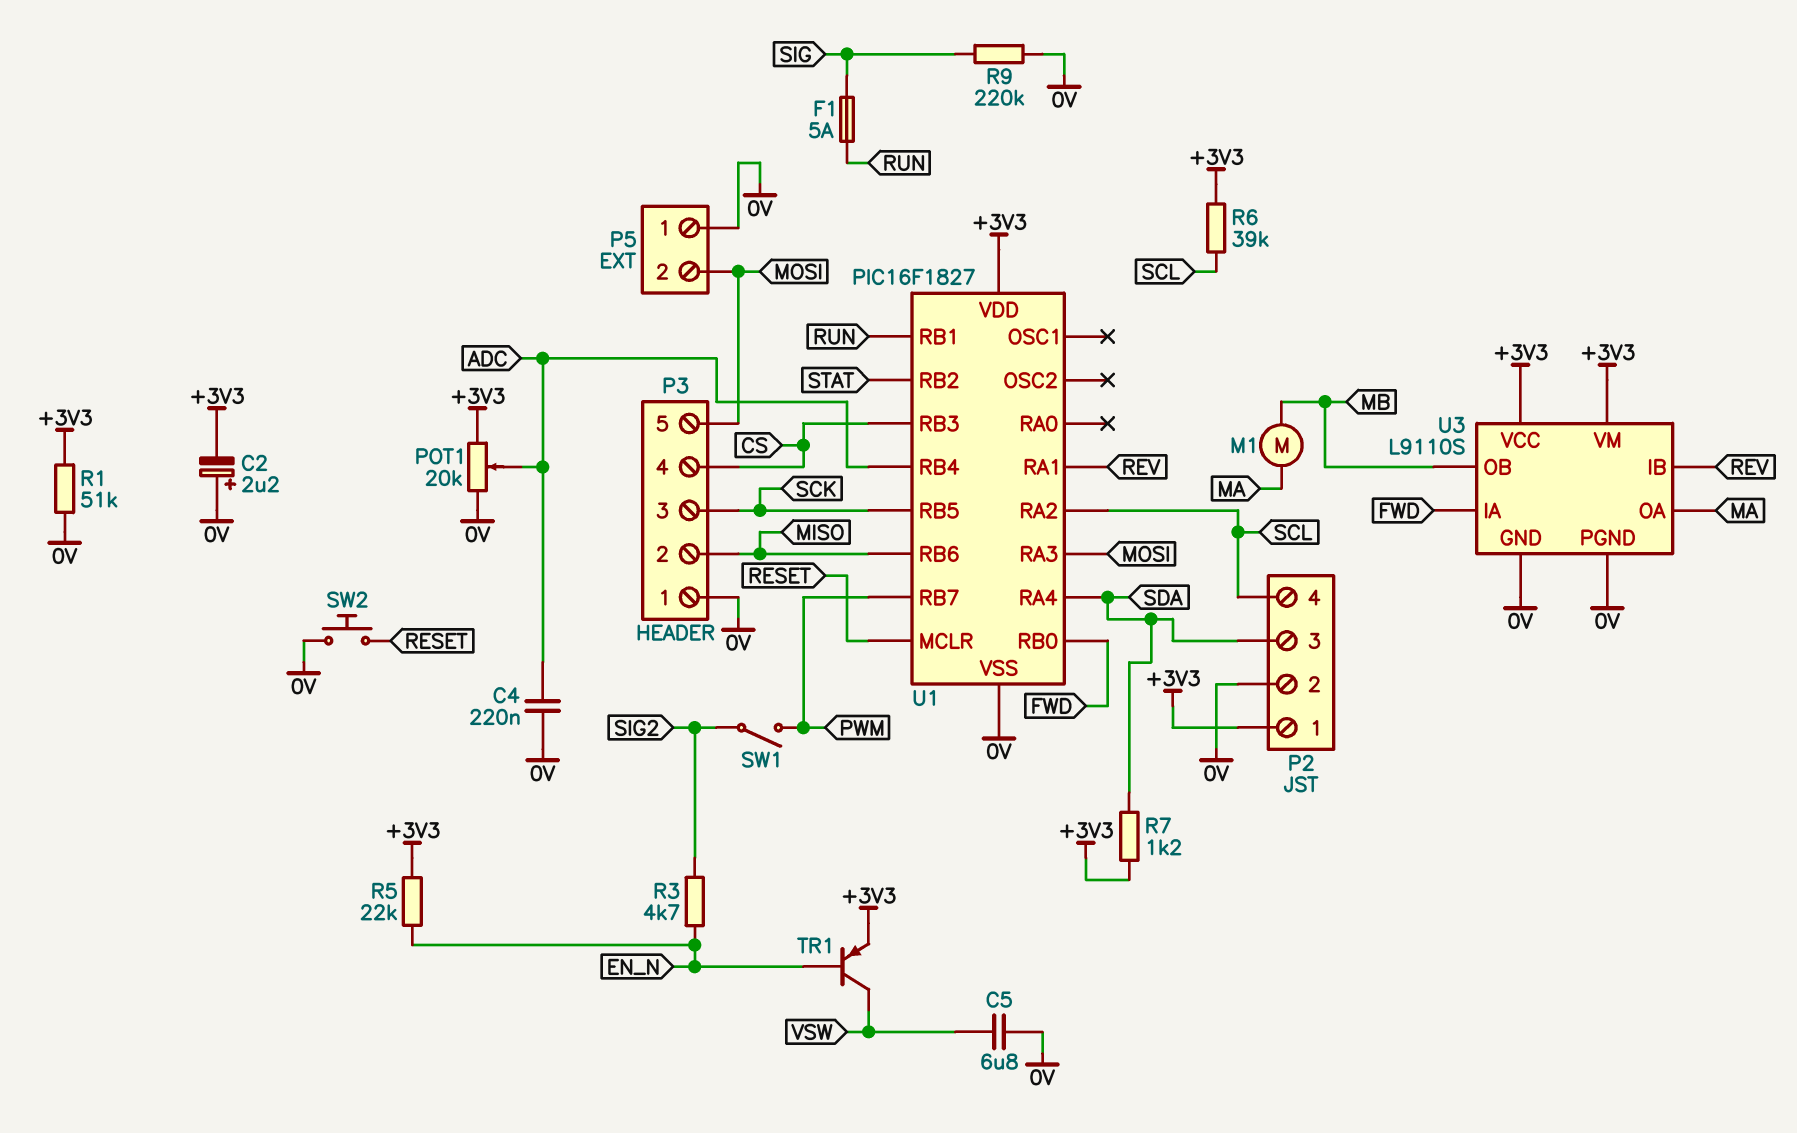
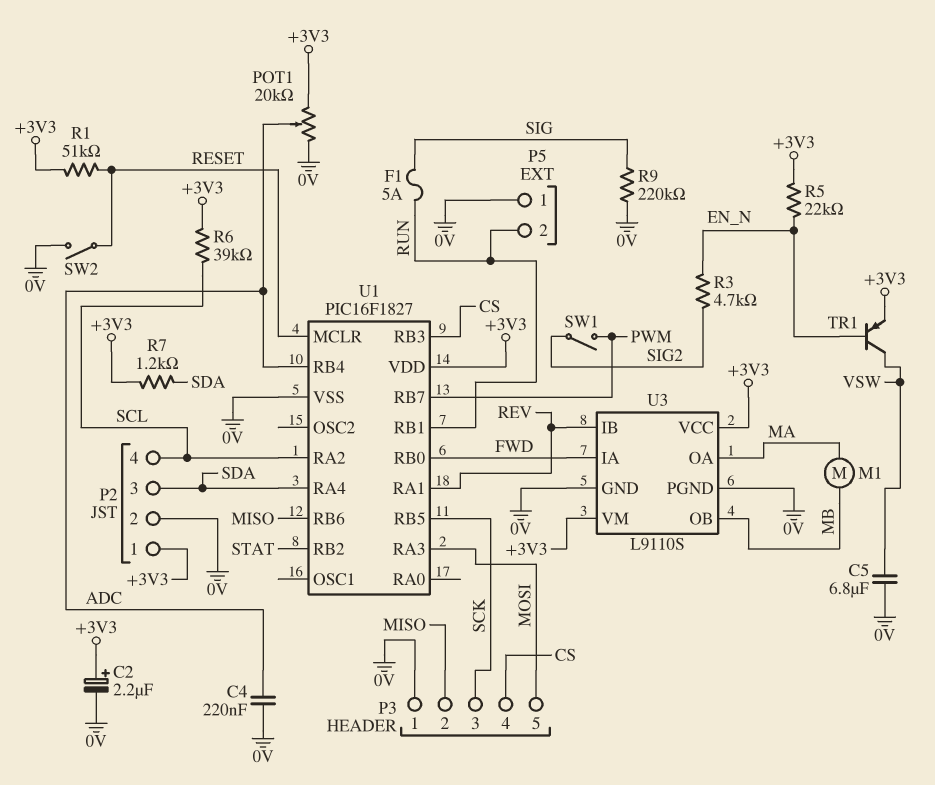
C2: 2.2uF (plus 0V, minus +3V3) -> 2.2uF (plus +3V3, minus 0V)
P5 pin 2: MOSI -> RUN
R1: 51k (+3V3, 0V) -> 51k (+3V3, RESET)
SW2: button (0V, RESET) -> switch (0V, RESET)

